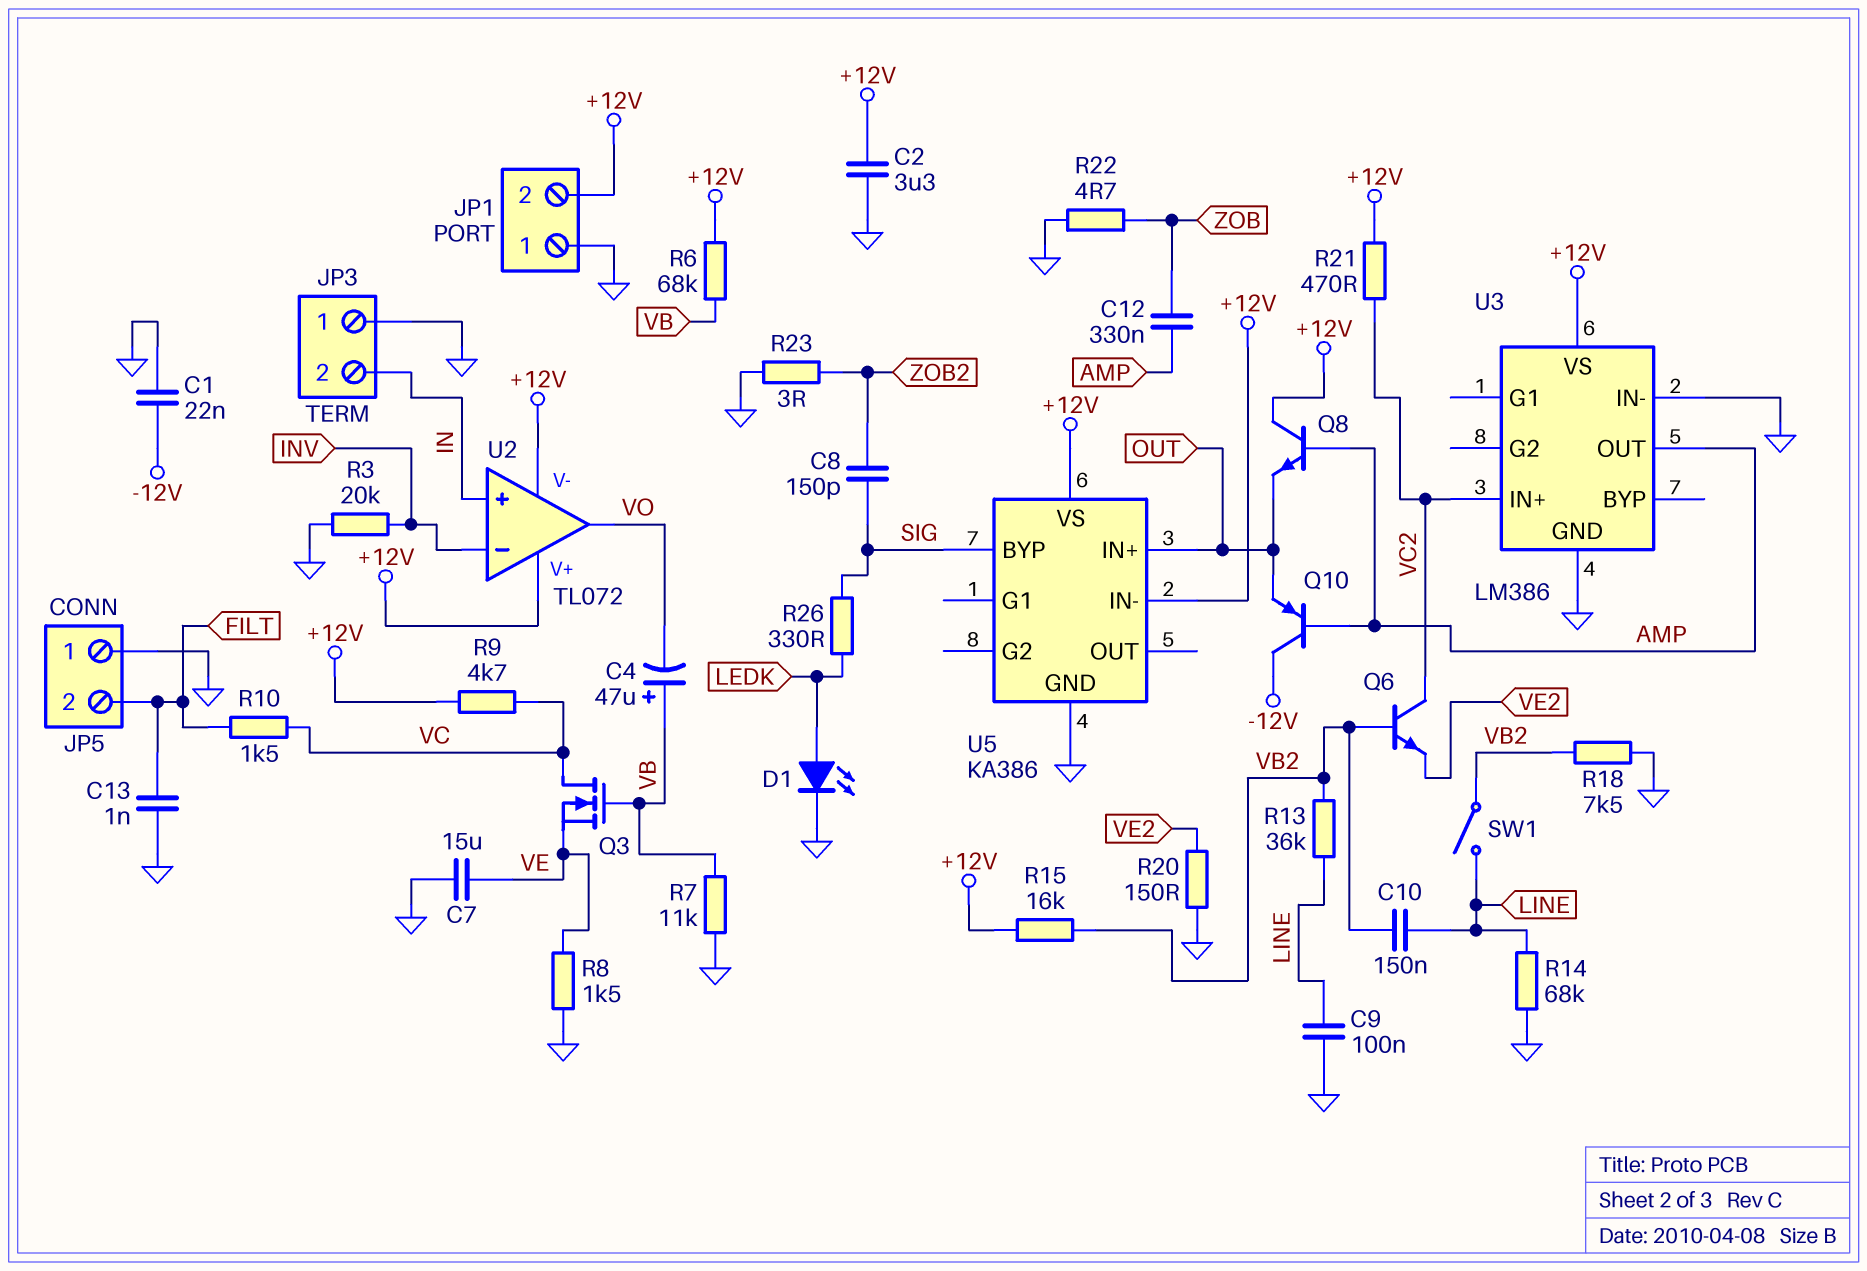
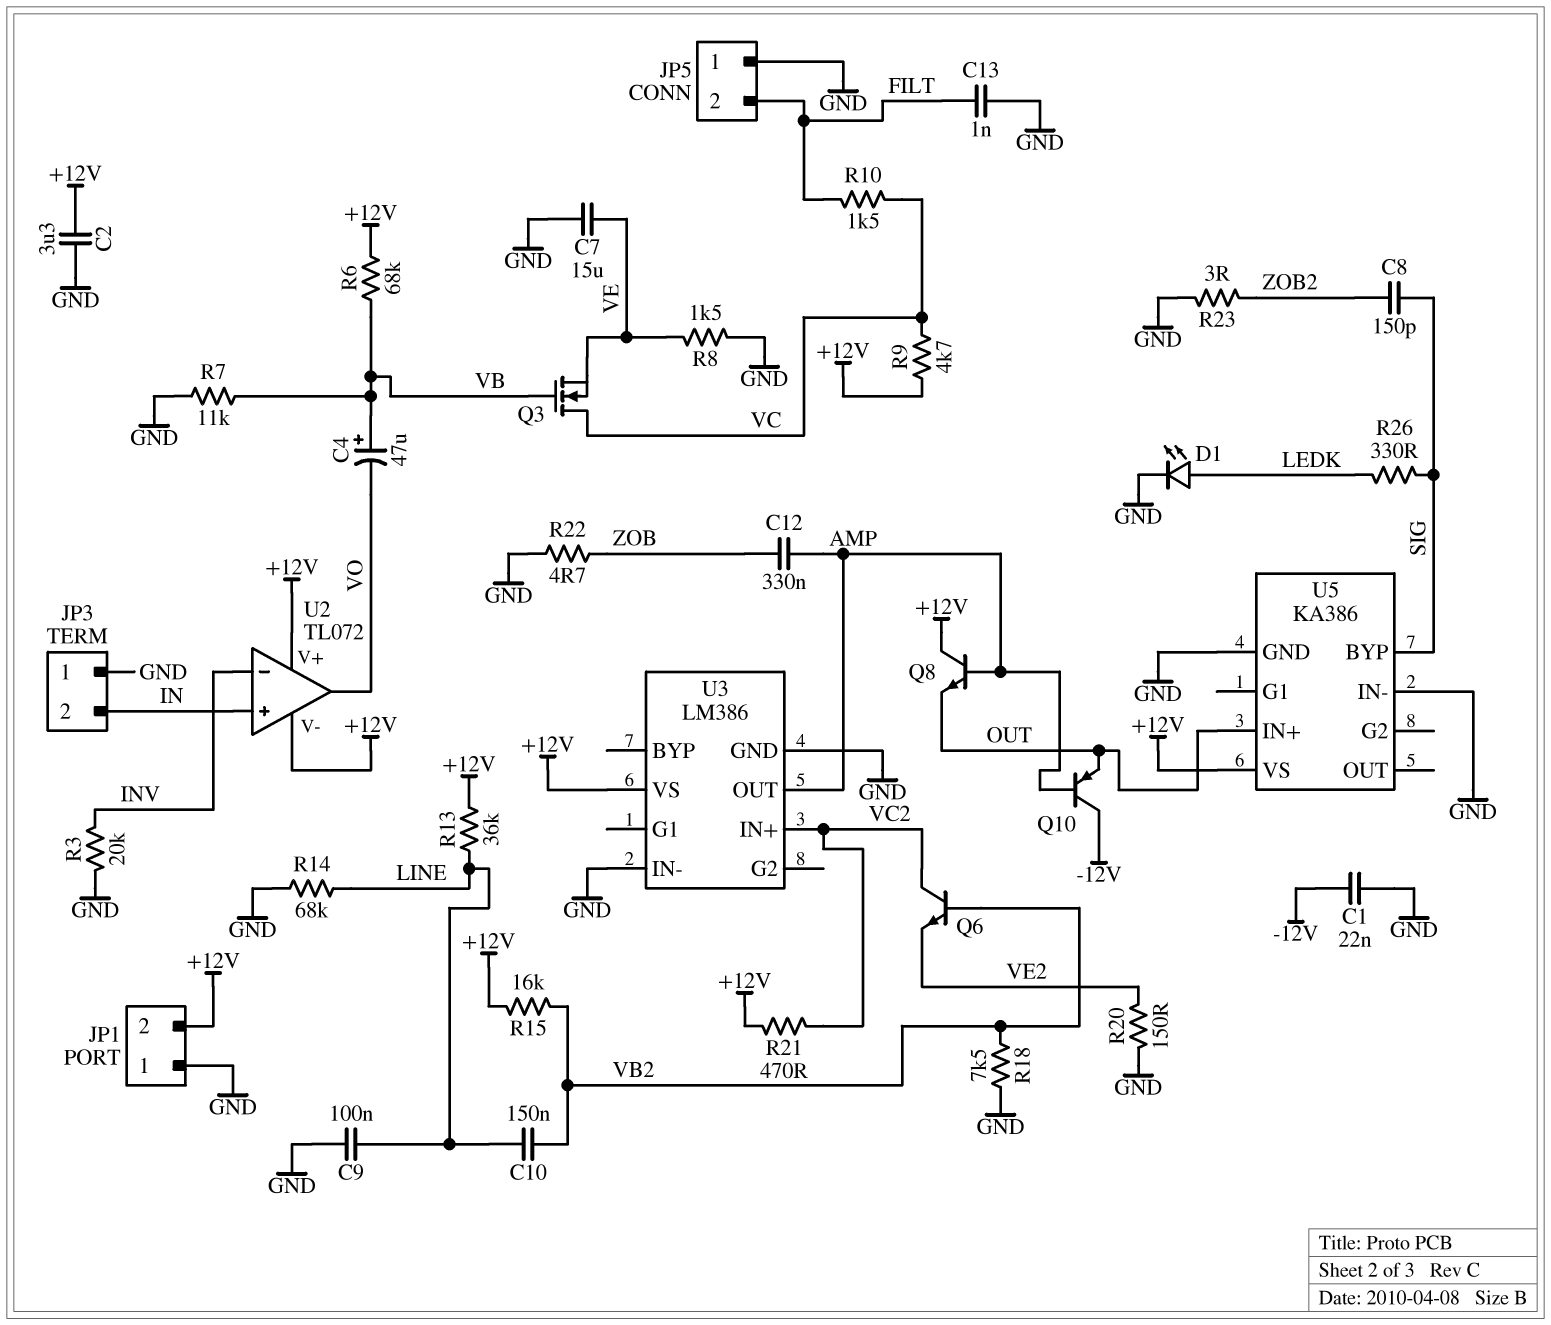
R13: 36k (LINE, VB2) -> 36k (+12V, LINE)
SW1: switch (LINE, VB2) -> none
U5 pin IN-: +12V -> GND

